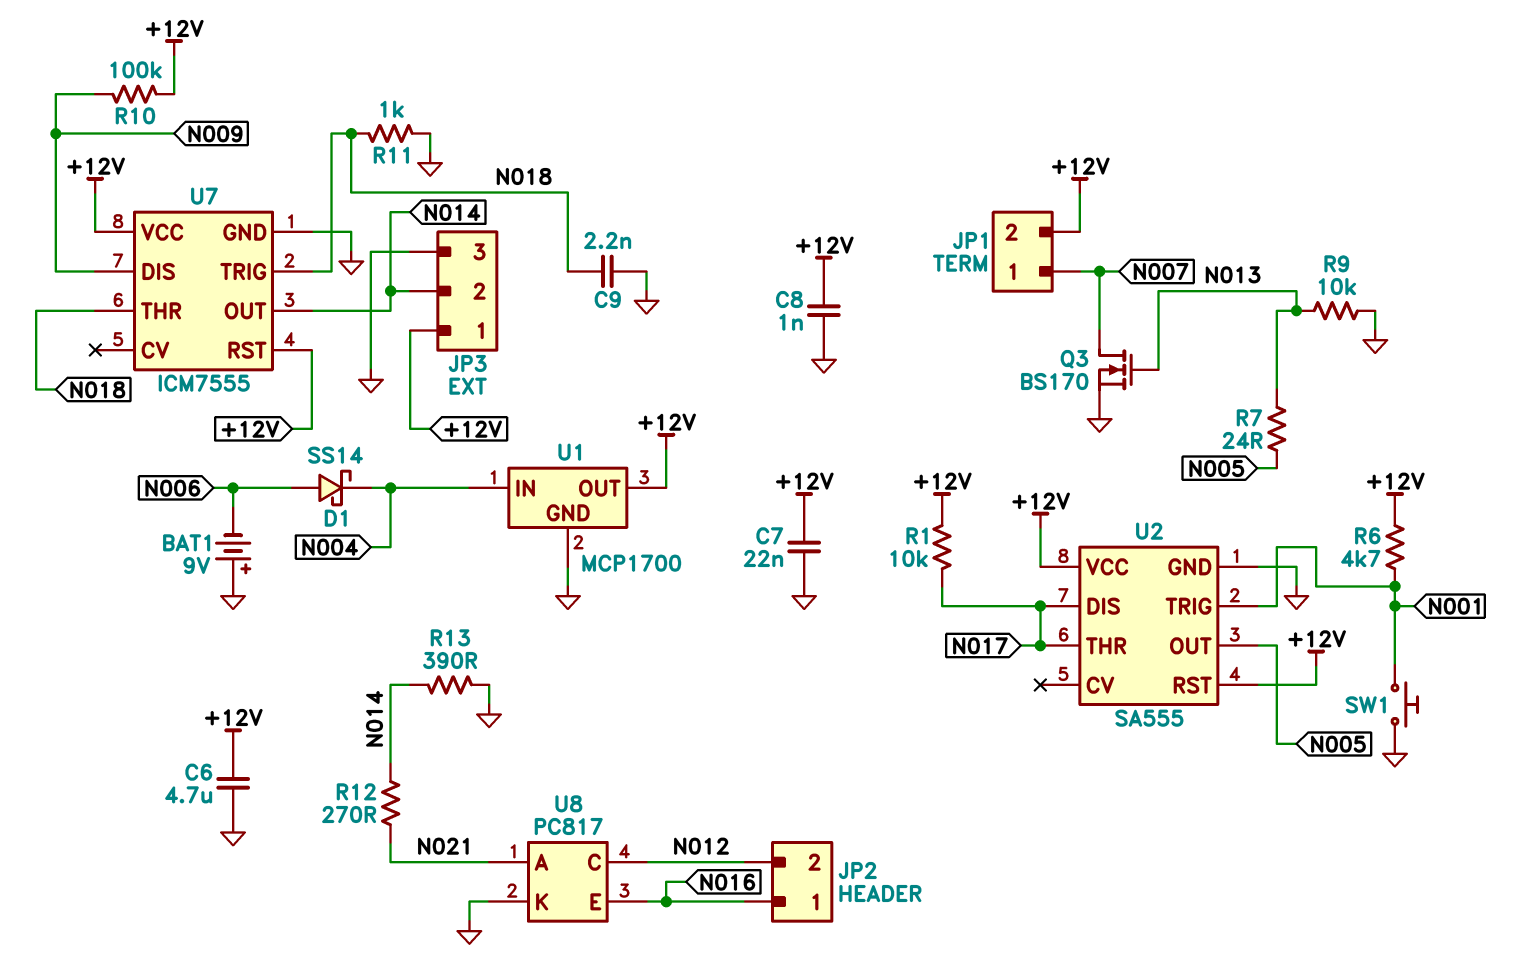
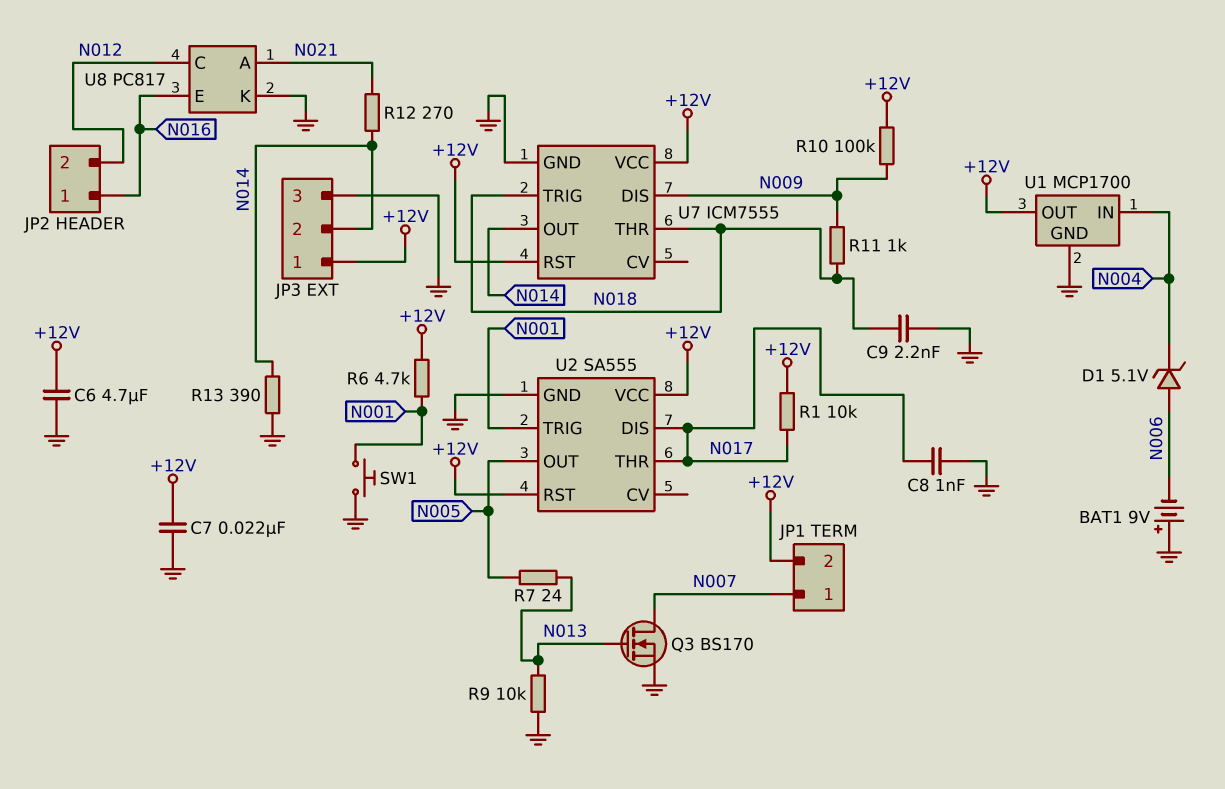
C8: 1nF (+12V, GND) -> 1nF (GND, N017)
D1: schottky SS14 (A N006, K N004) -> zener 5.1V (A N006, K N004)
R11: 1k (GND, N018) -> 1k (N009, N018)

